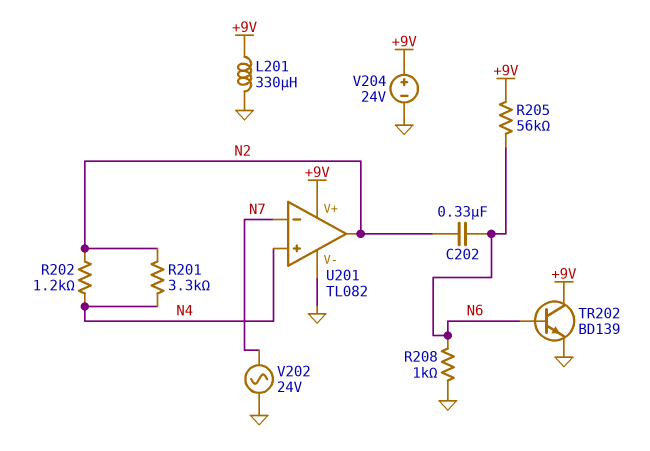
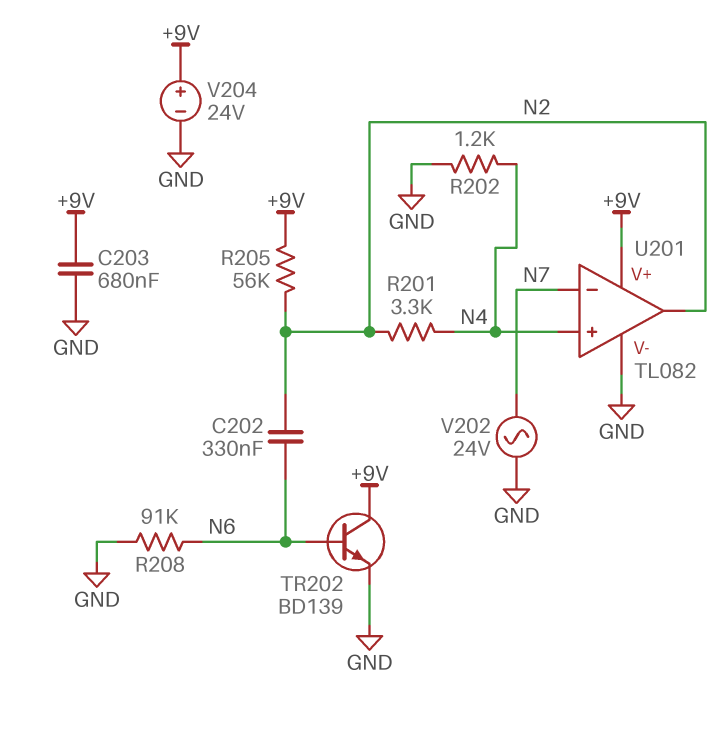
C203: none -> 680nF (+9V, GND)
L201: 330uH (+9V, GND) -> none
R202: 1.2k (N2, N4) -> 1.2k (GND, N4)
R205: 56k (+9V, N6) -> 56k (+9V, N2)
R208: 1k (GND, N6) -> 91k (GND, N6)

